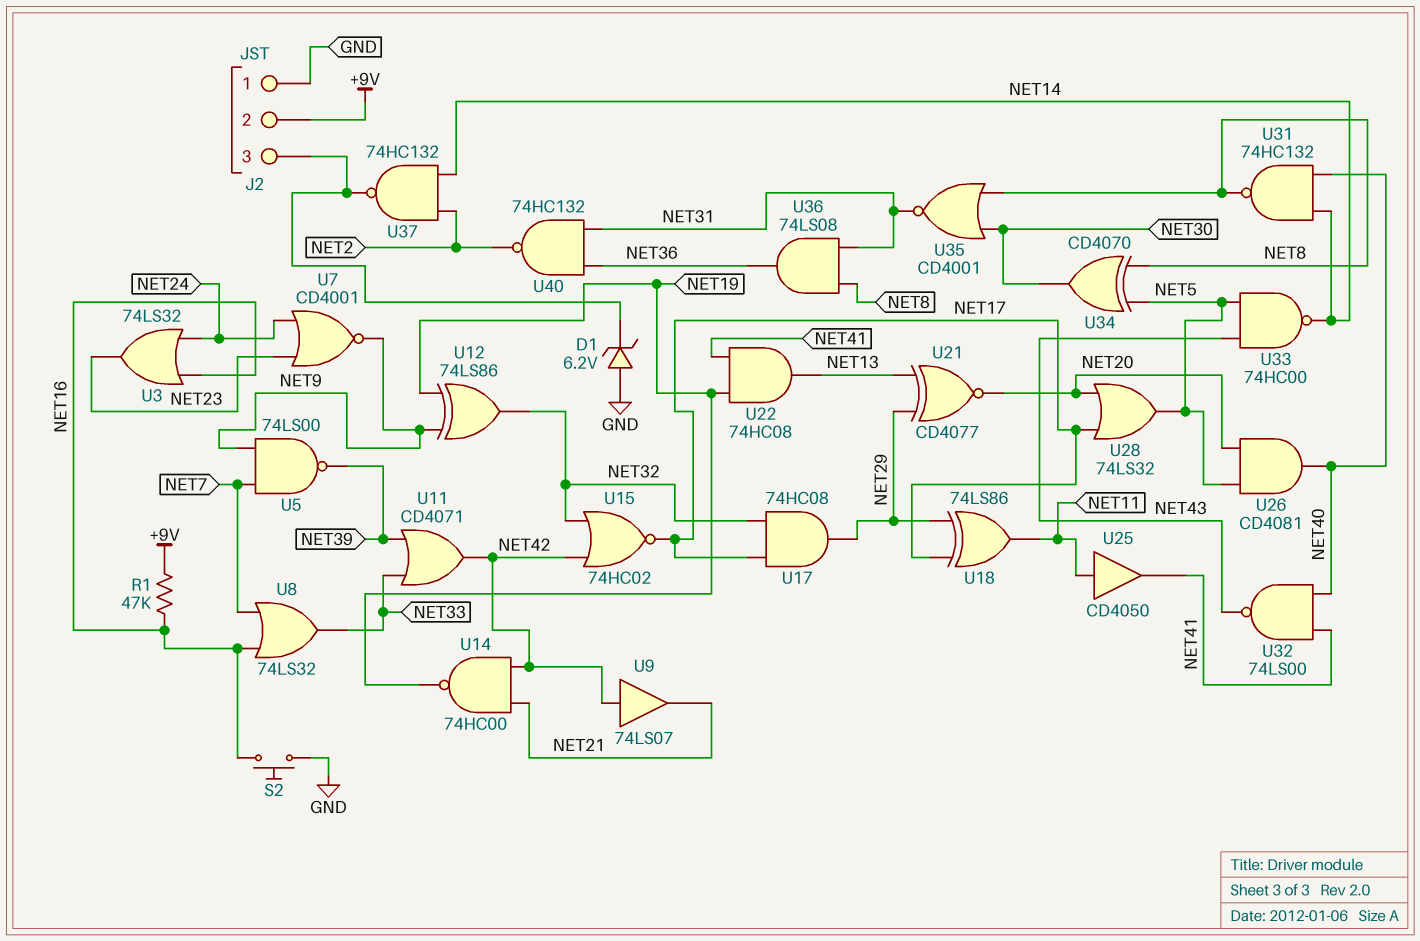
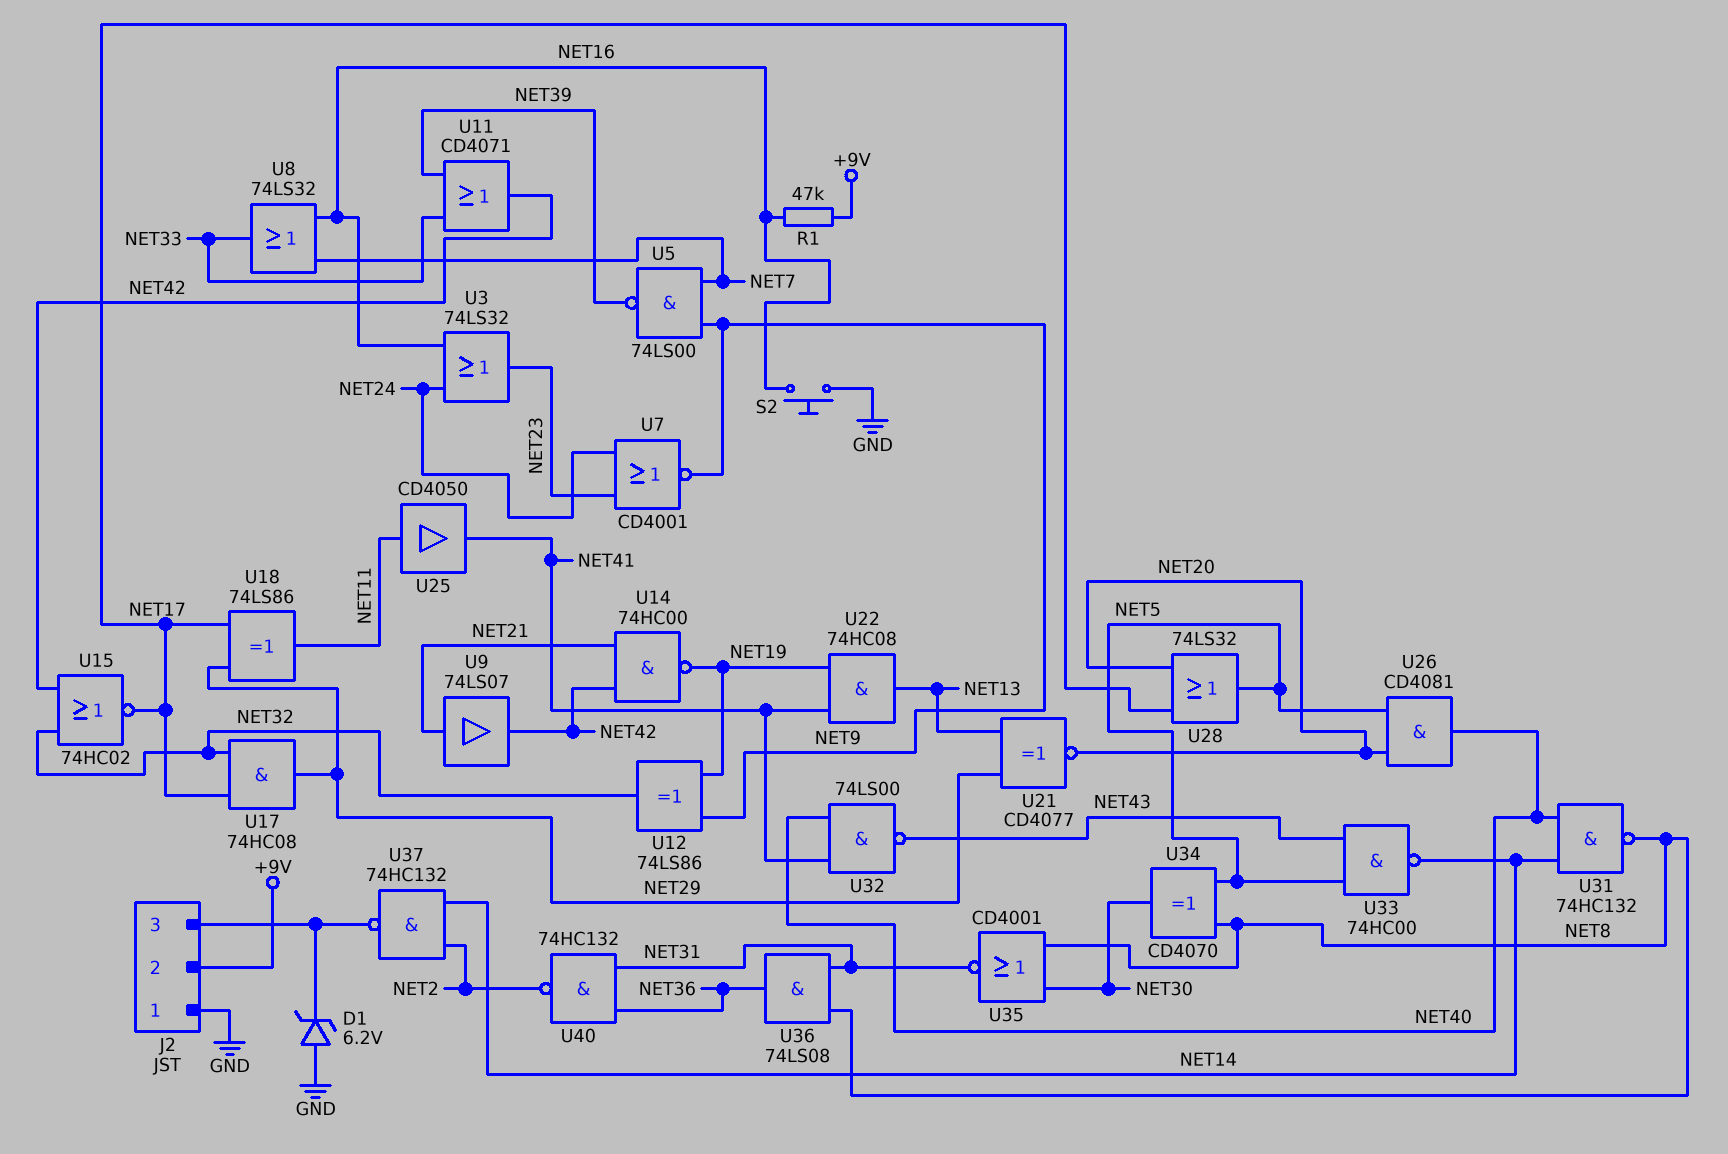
U9: buffer 74LS07 (in NET42, out NET21) -> buffer 74LS07 (in NET21, out NET42)

